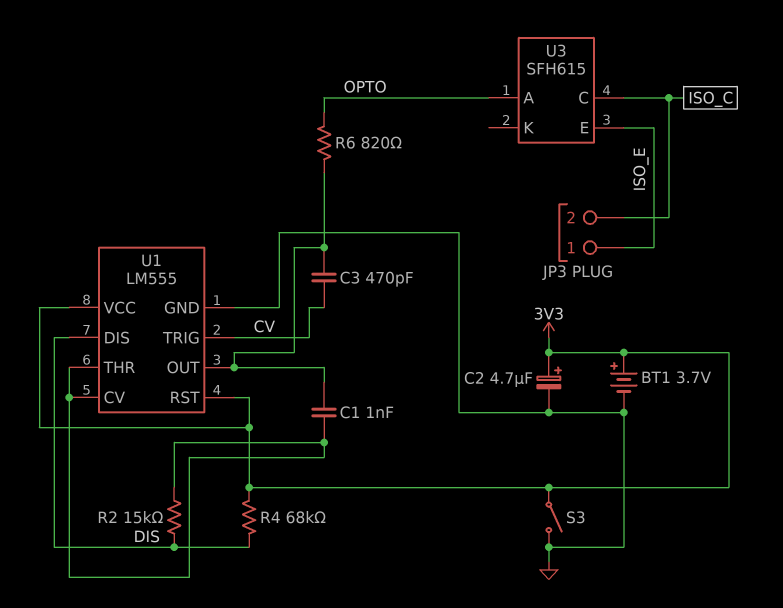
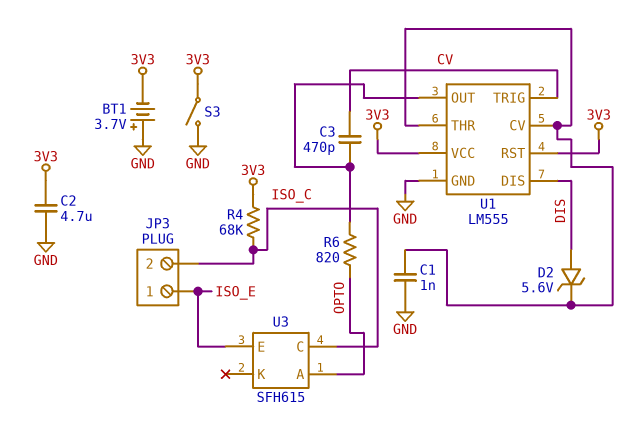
BT1: 3.7V (plus 3V3, minus GND) -> 3.7V (plus GND, minus 3V3)
C1: 1nF (U1/CV, U1/OUT) -> 1nF (GND, U1/CV)
C2: 4.7uF (plus 3V3, minus GND) -> 4.7uF (3V3, GND)
D2: none -> zener 5.6V (A DIS, K U1/CV)
R2: 15k (DIS, U1/CV) -> none
R4: 68k (3V3, DIS) -> 68k (3V3, ISO_C)

